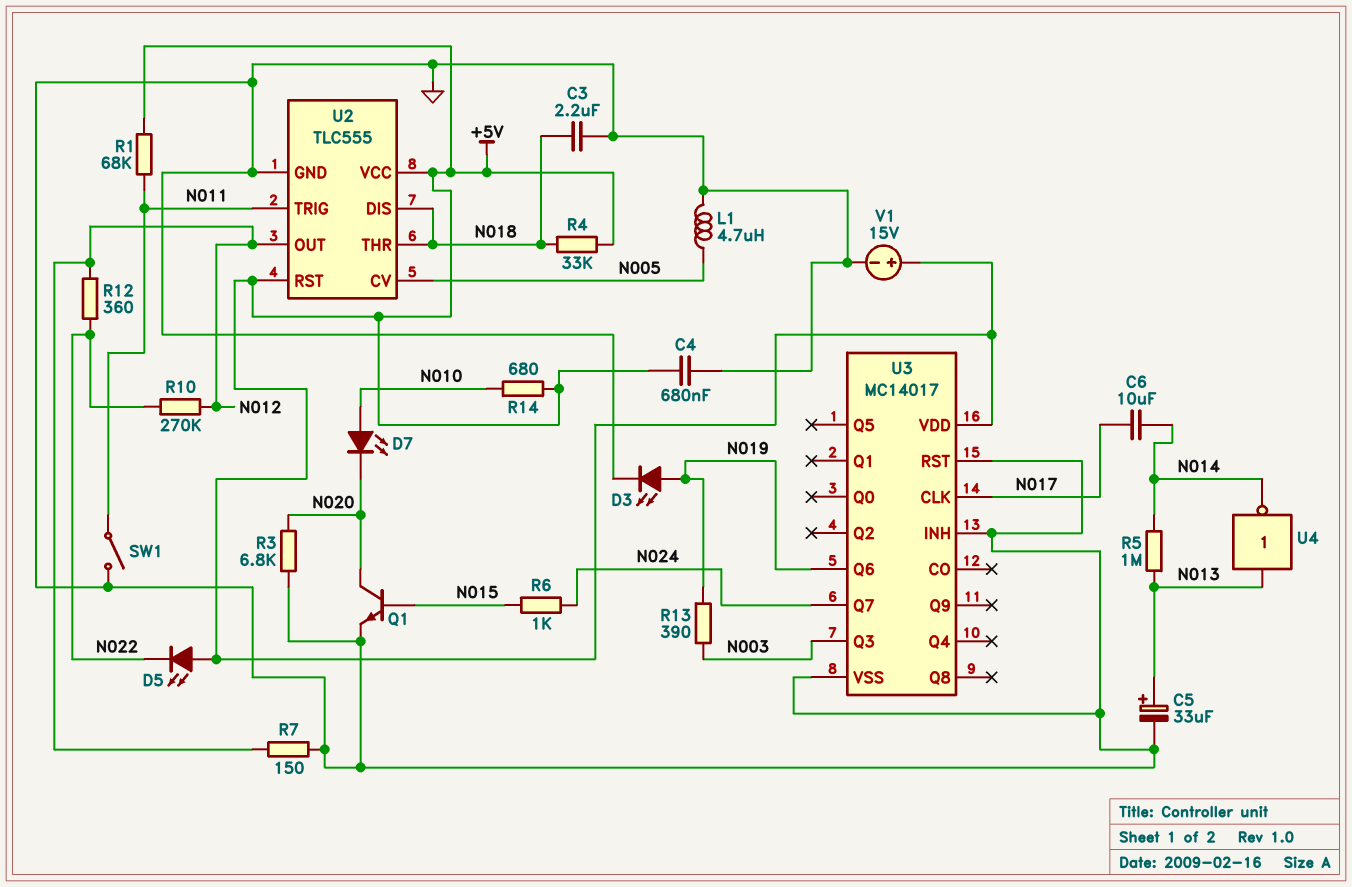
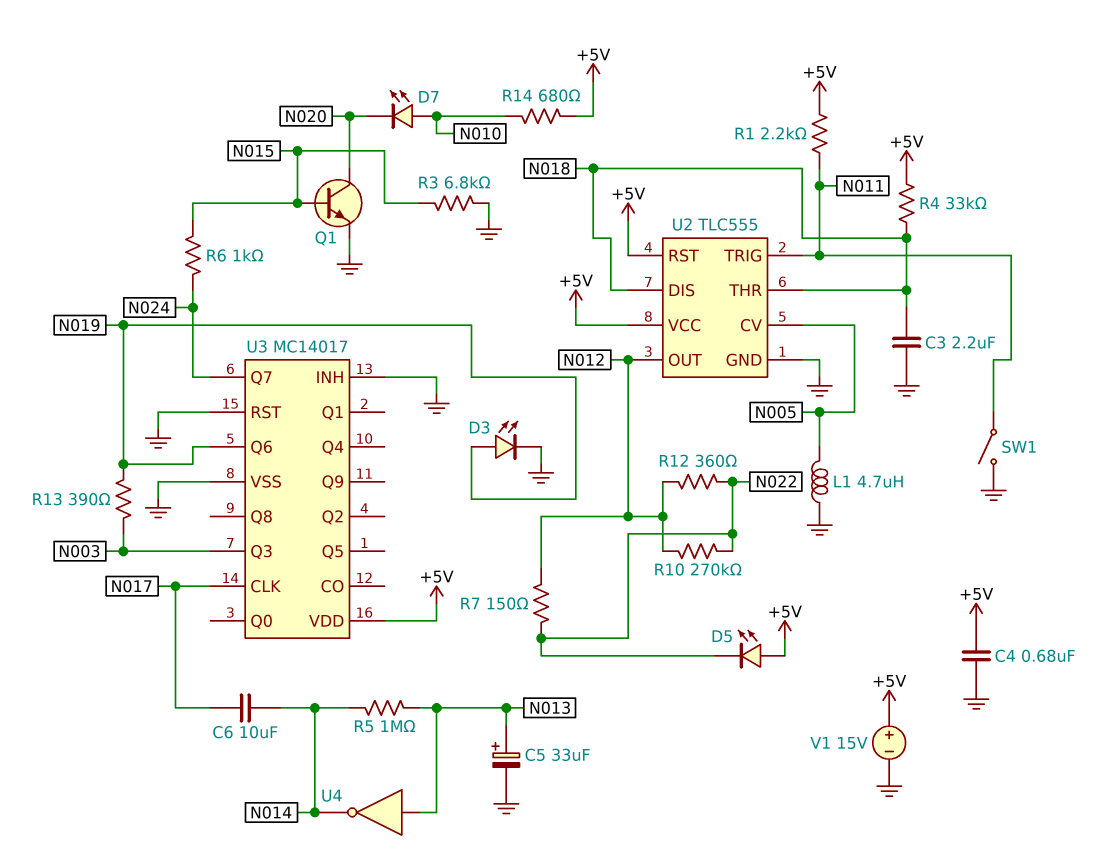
R1: 68k (+5V, N011) -> 2.2k (+5V, N011)
R3: 6.8k (GND, N020) -> 6.8k (GND, N015)
R7: 150 (GND, N012) -> 150 (N012, N022)

